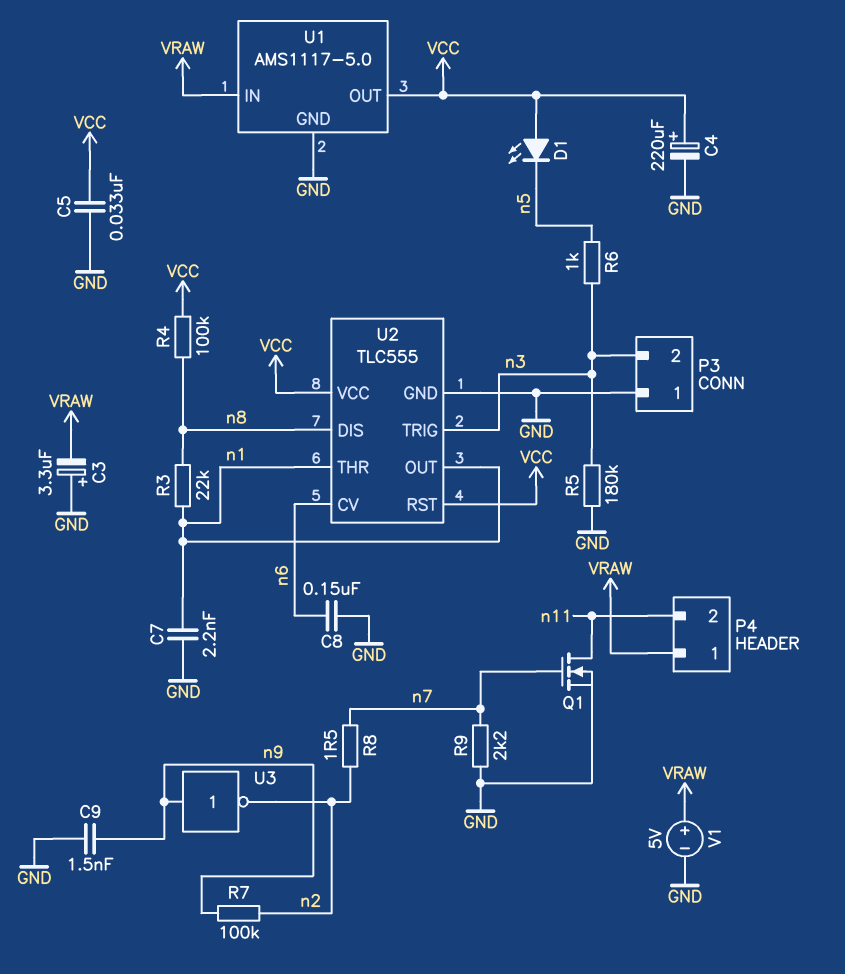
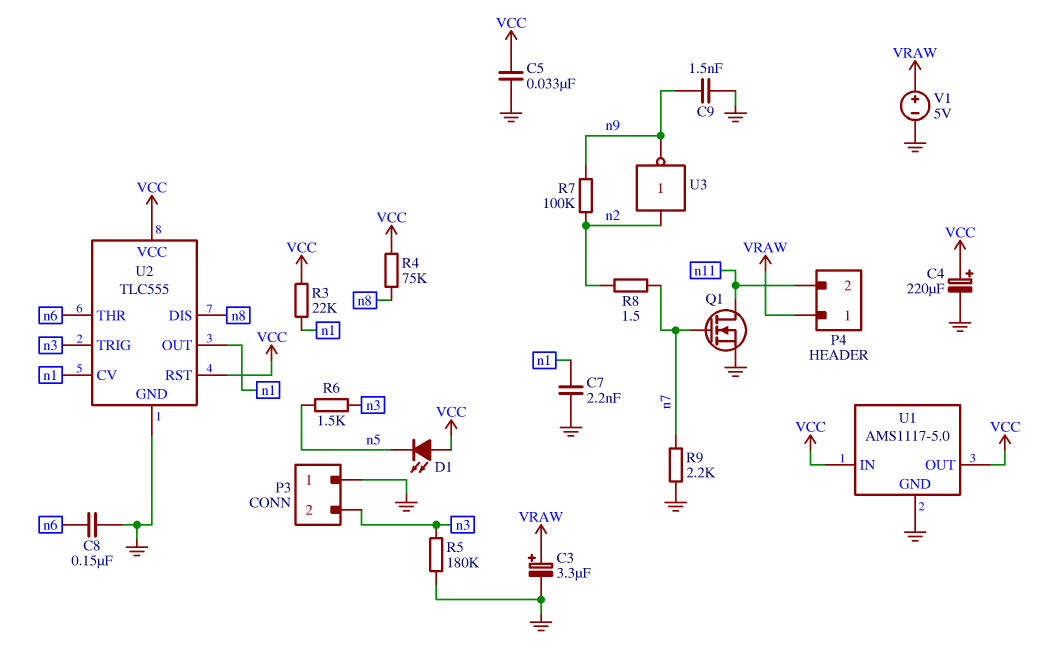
C3: 3.3uF (plus GND, minus VRAW) -> 3.3uF (plus VRAW, minus GND)
R3: 22k (n1, n8) -> 22k (VCC, n1)
R4: 100k (VCC, n8) -> 75k (VCC, n8)
R6: 1k (n3, n5) -> 1.5k (n3, n5)
U1 pin IN: VRAW -> VCC
U2 pin CV: n6 -> n1
U2 pin THR: n1 -> n6
U3: NOT (in n9, out n2) -> NOT (in n2, out n9)

